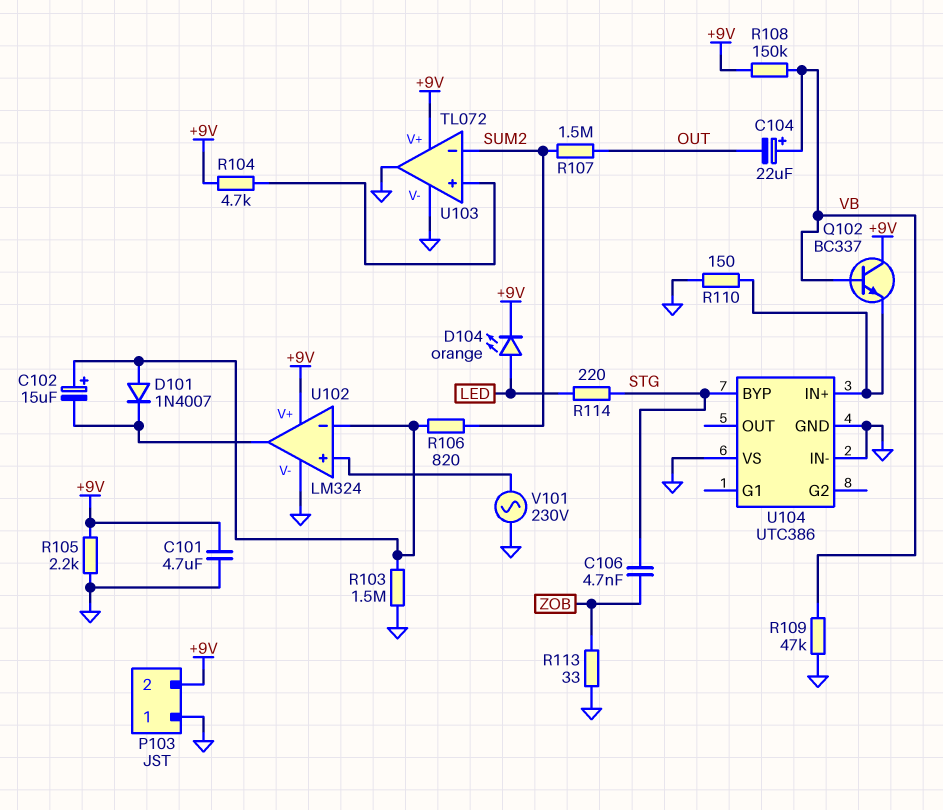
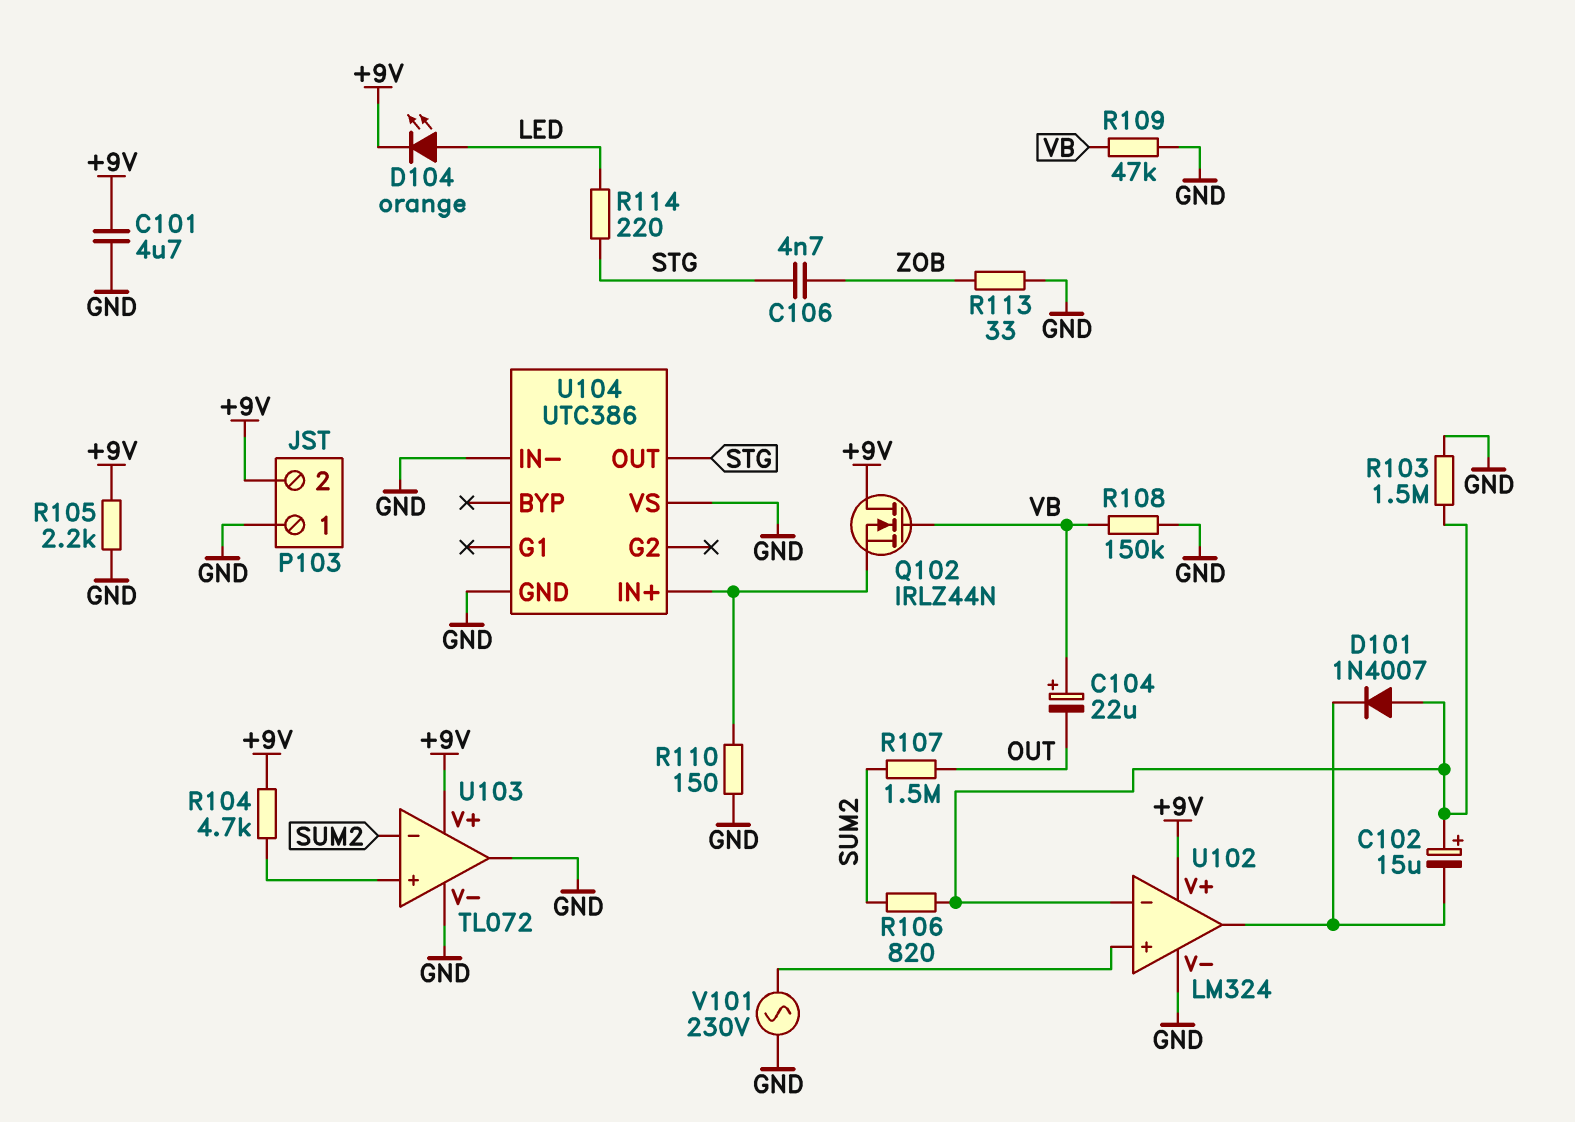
Q102: NPN BC337 (B VB, C +9V, E U104/IN+) -> NMOS IRLZ44N (G VB, D +9V, S U104/IN+)
R108: 150k (+9V, VB) -> 150k (GND, VB)
U104 pin BYP: STG -> none
U104 pin OUT: none -> STG

